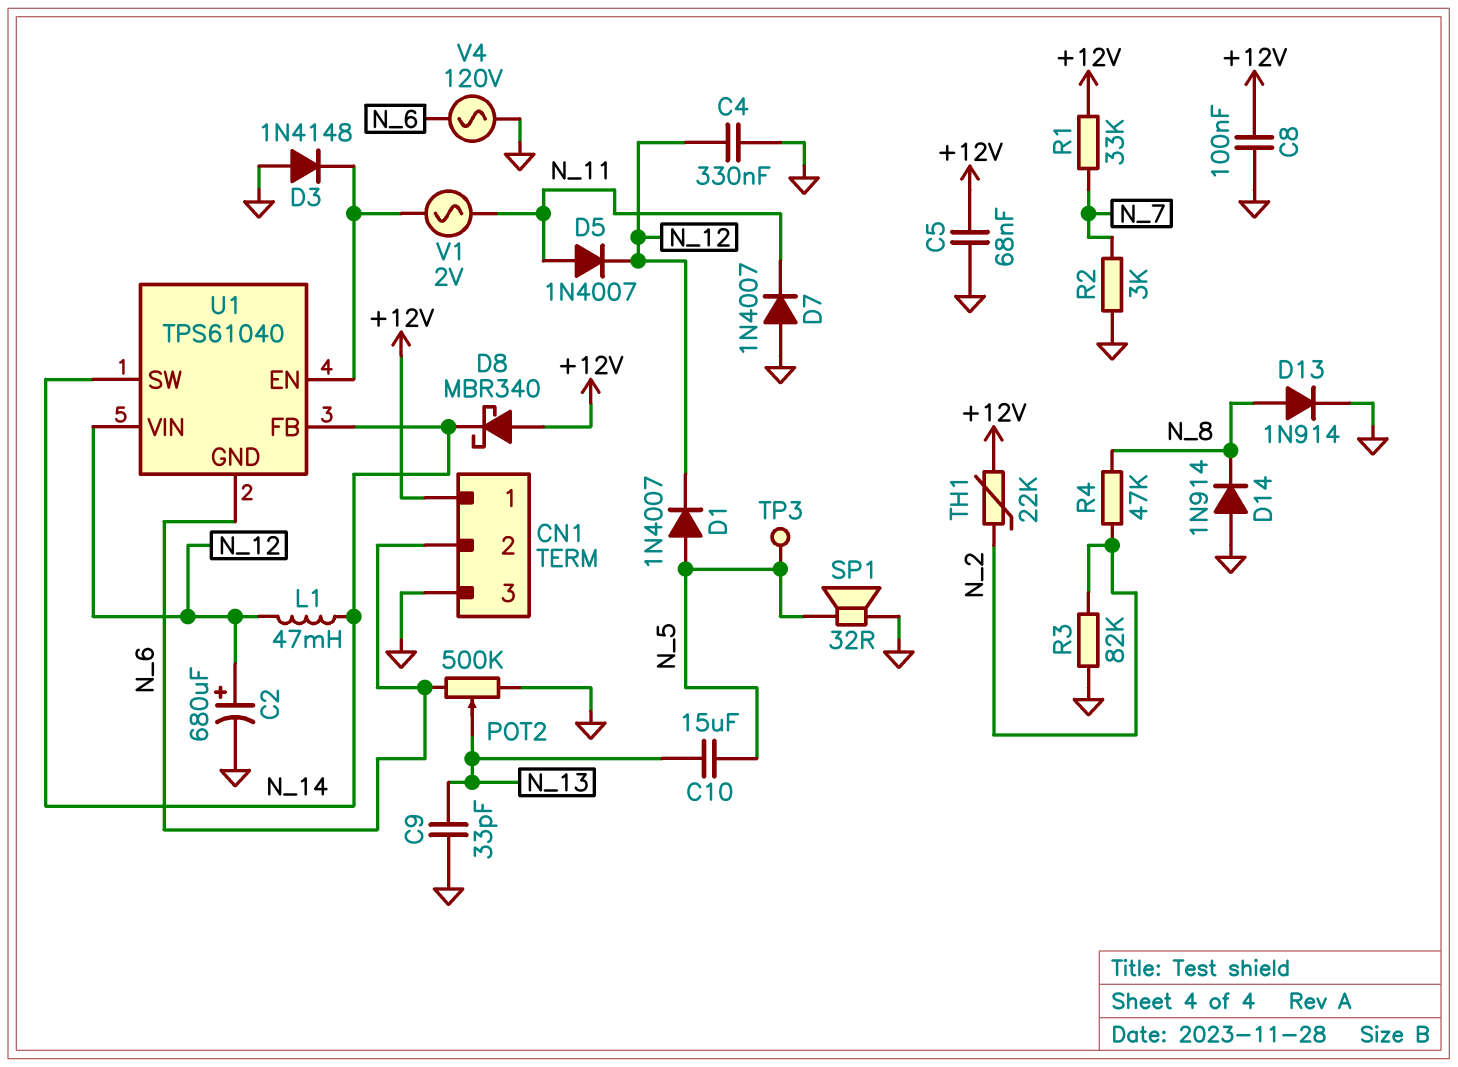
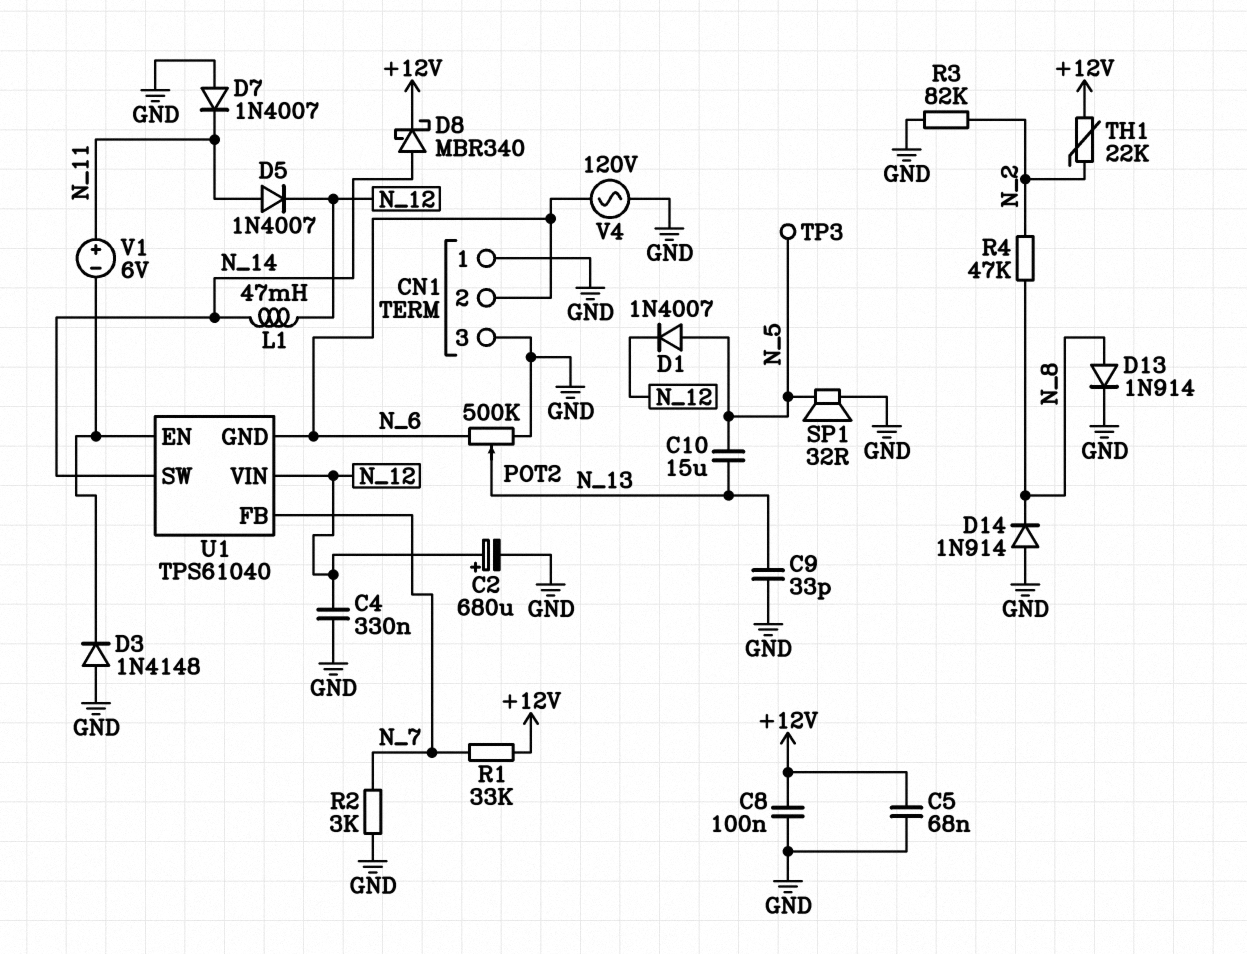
CN1 pin 1: +12V -> GND
D8: schottky MBR340 (A +12V, K N_14) -> schottky MBR340 (A N_14, K +12V)
U1 pin FB: N_14 -> N_7
V1: AC 2V (N_11, U1/EN) -> 6V (plus N_11, minus U1/EN)

